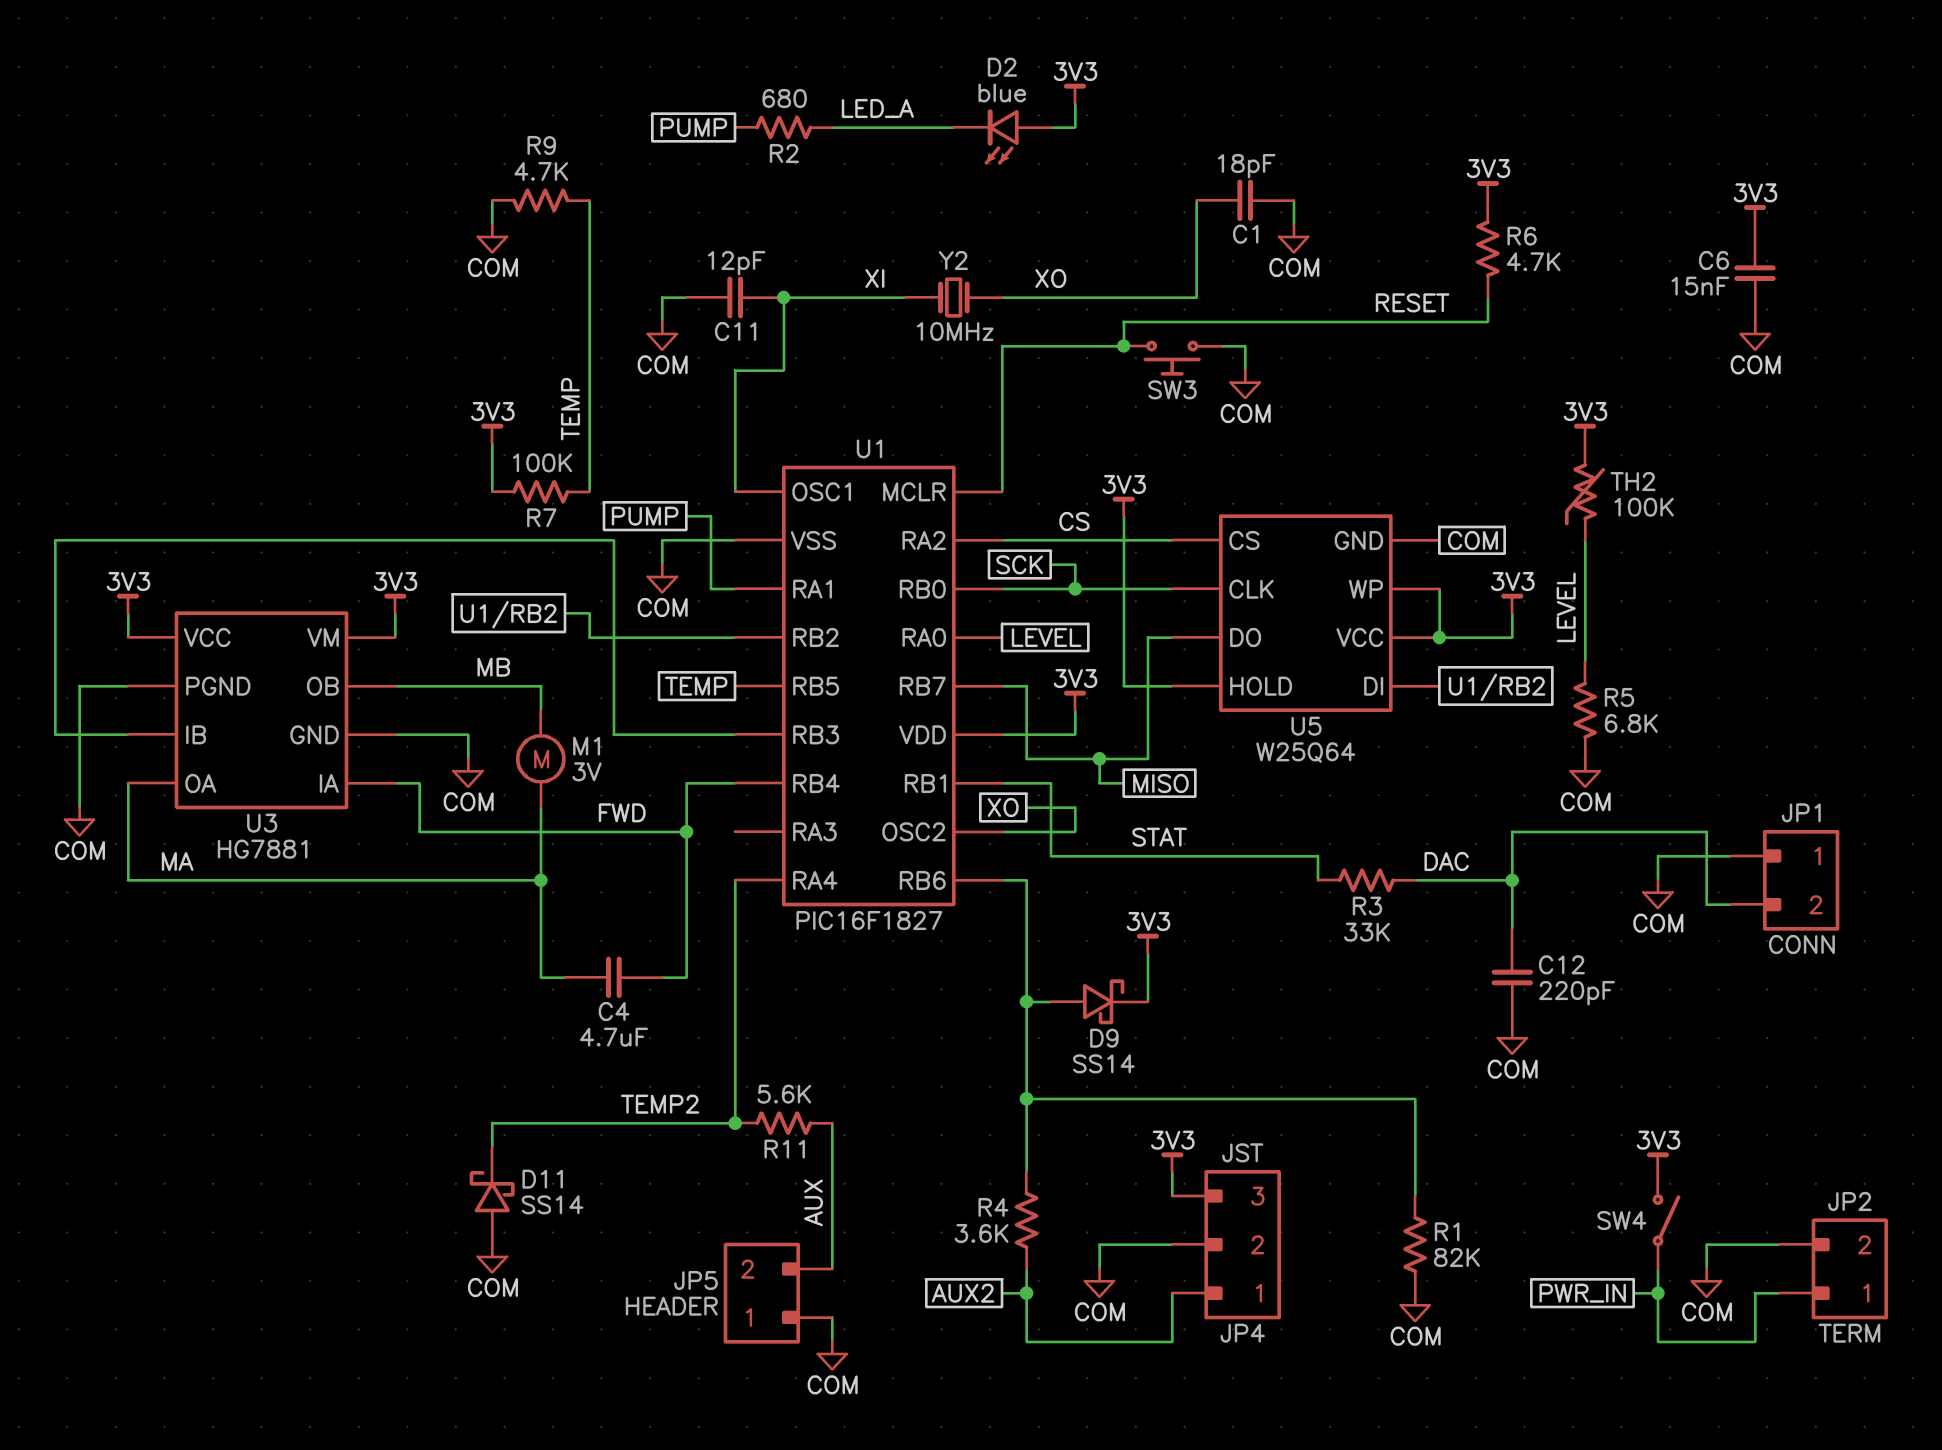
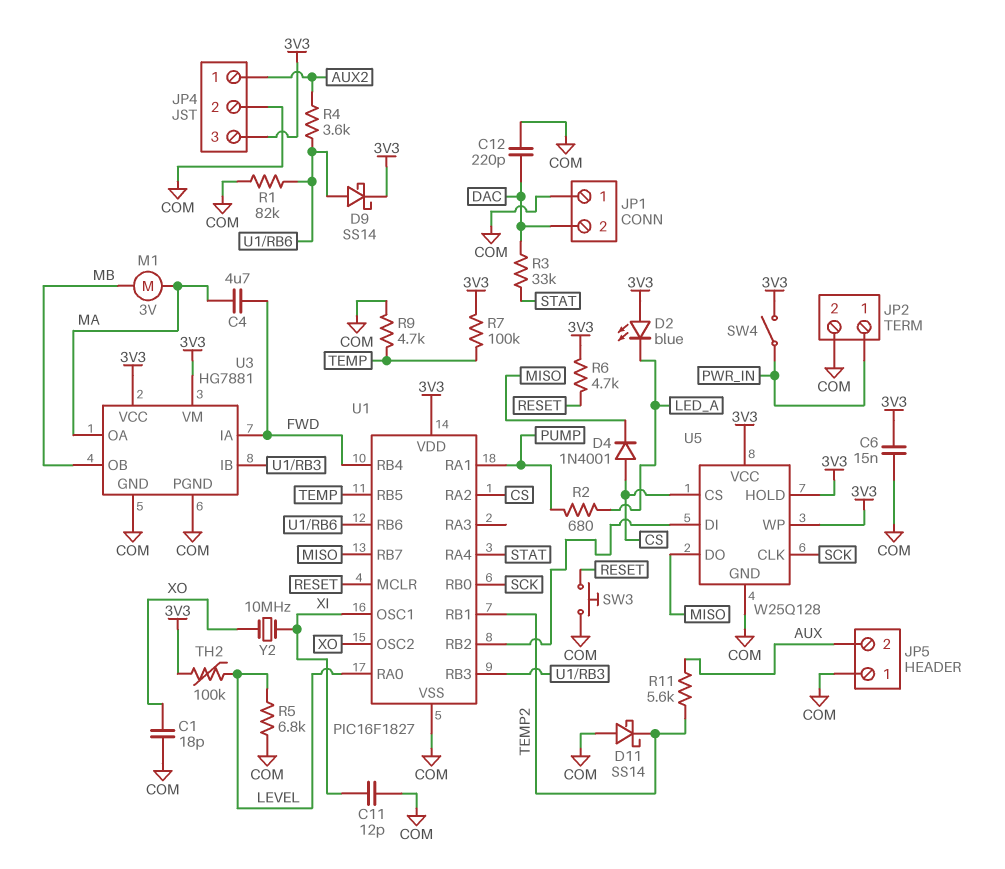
D4: none -> diode 1N4001 (A CS, K MISO)
U1 pin RA4: TEMP2 -> STAT
U1 pin RB1: STAT -> TEMP2
U5: W25Q64 -> W25Q128

